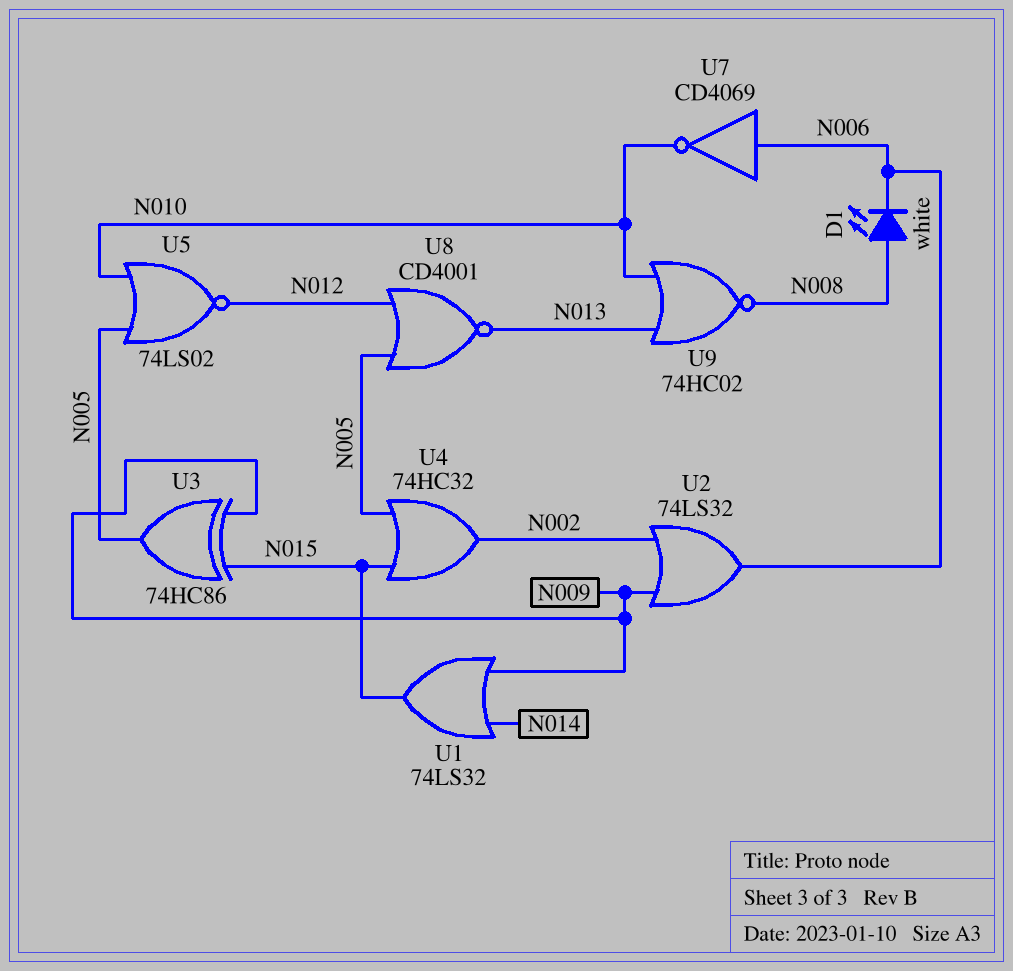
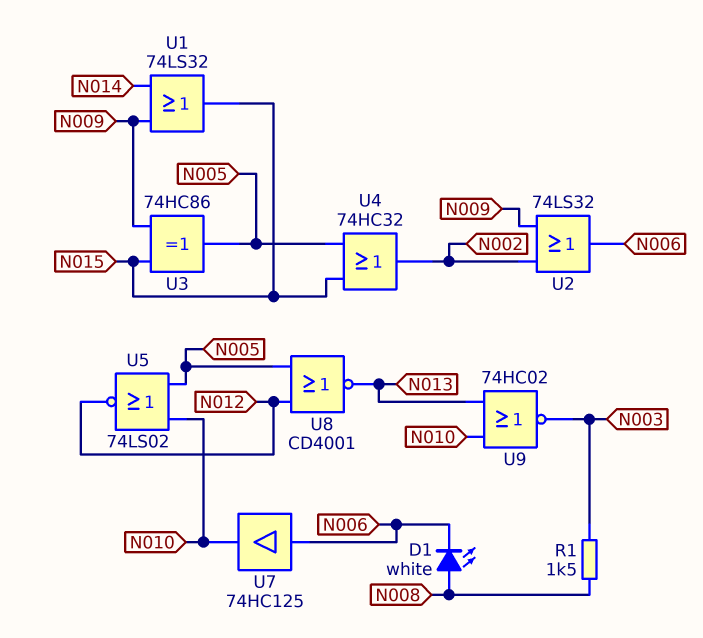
R1: none -> 1.5k (N003, N008)
U7: NOT CD4069 (in N006, out N010) -> buffer 74HC125 (in N006, out N010)
U9: NOR 74HC02 (in N010, in N013, out N008) -> NOR 74HC02 (in N010, in N013, out N003)

